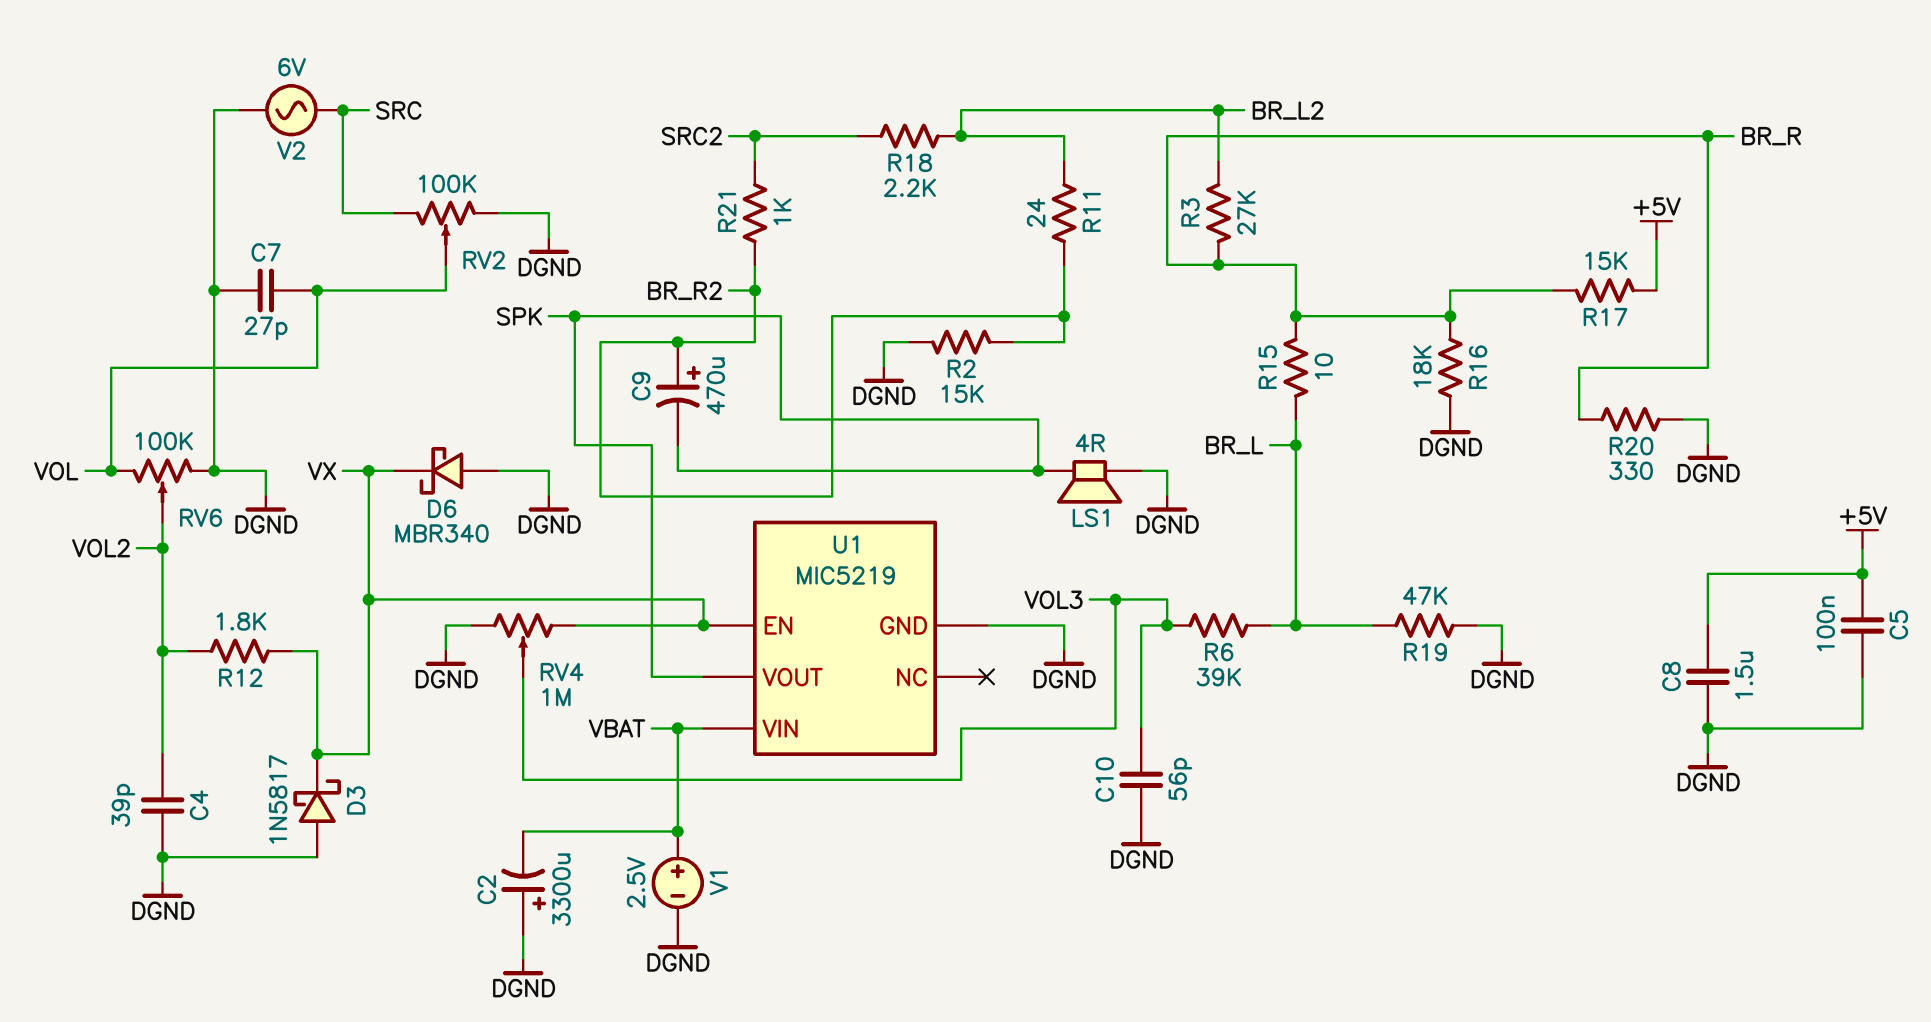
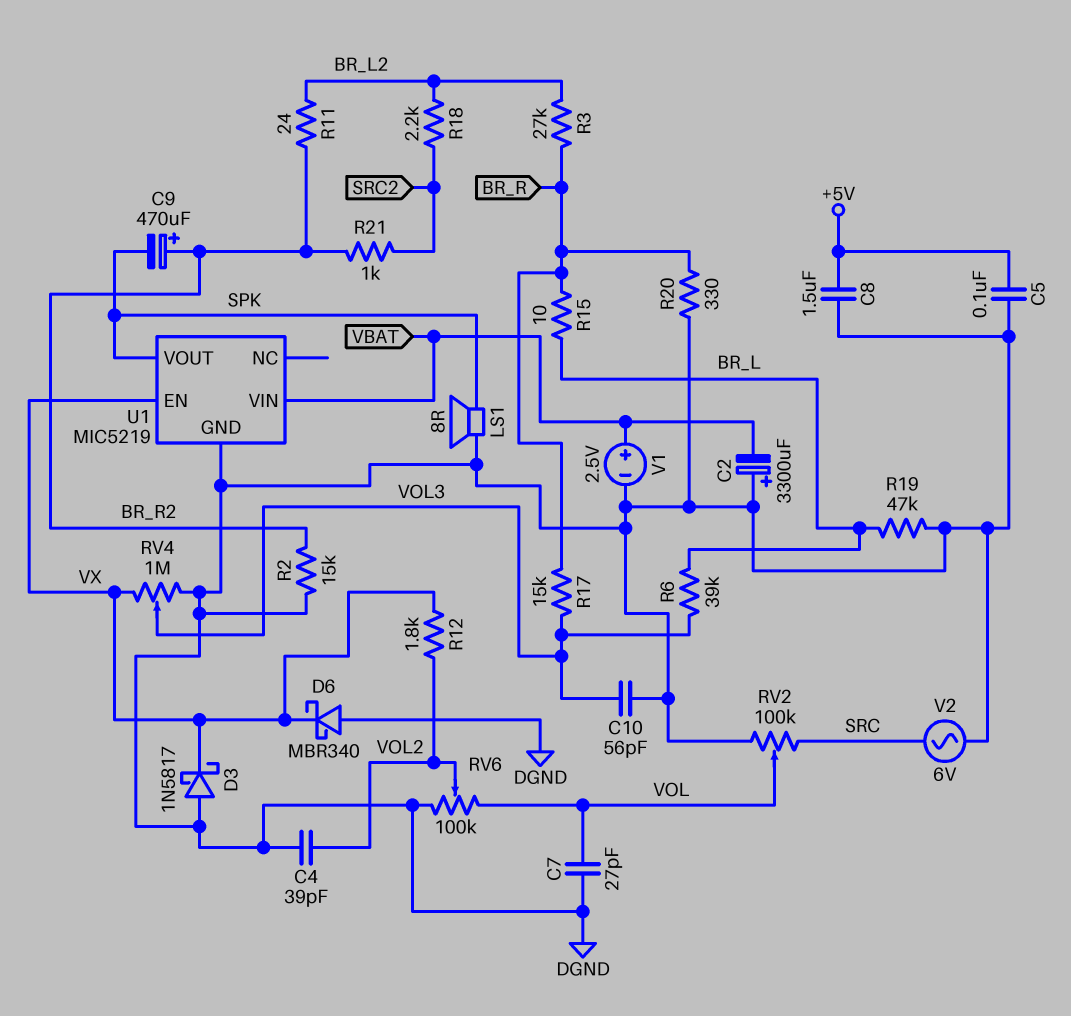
LS1: speaker 4R (DGND, SPK) -> speaker 8R (DGND, SPK)
R16: 18k (BR_R, DGND) -> none
R17: 15k (+5V, BR_R) -> 15k (BR_R, VOL3)

